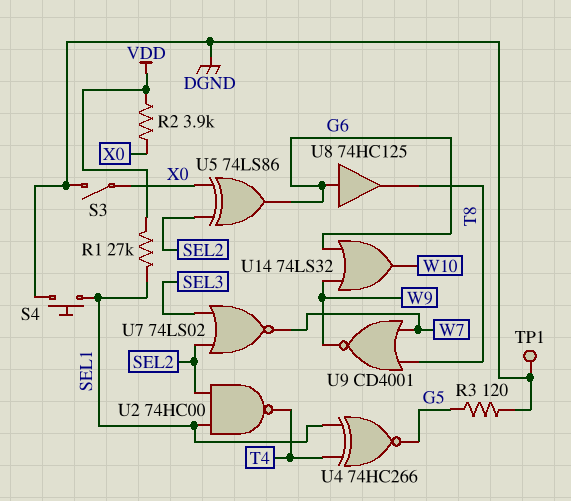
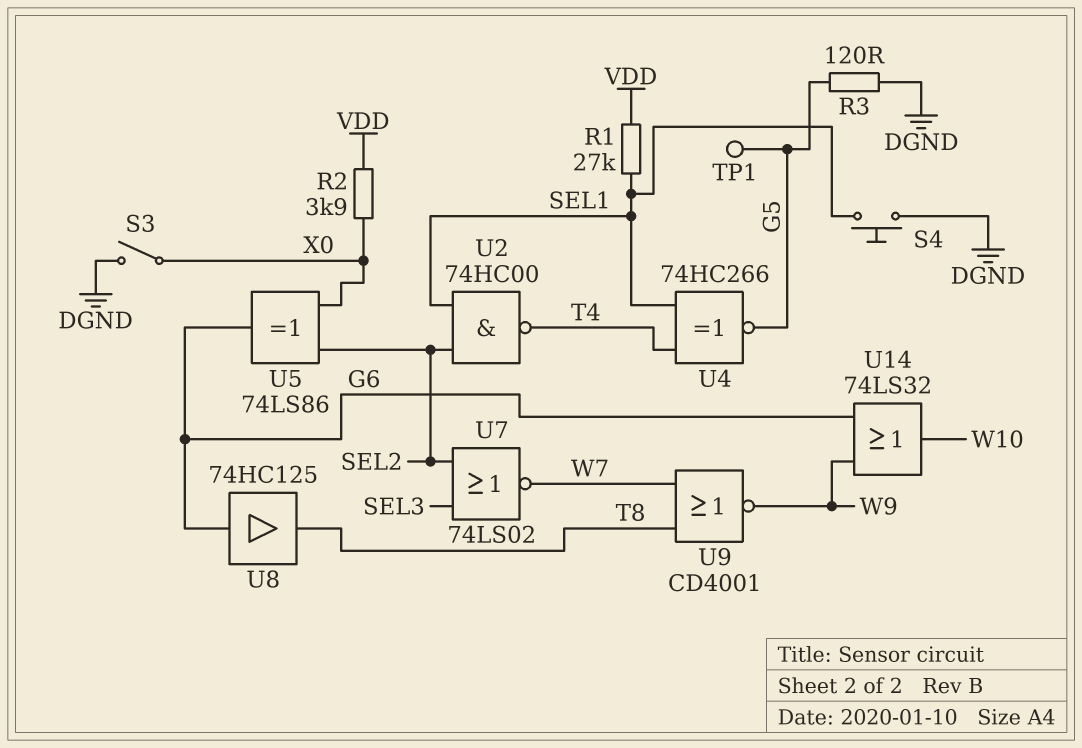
TP1: test point (DGND) -> test point (G5)

